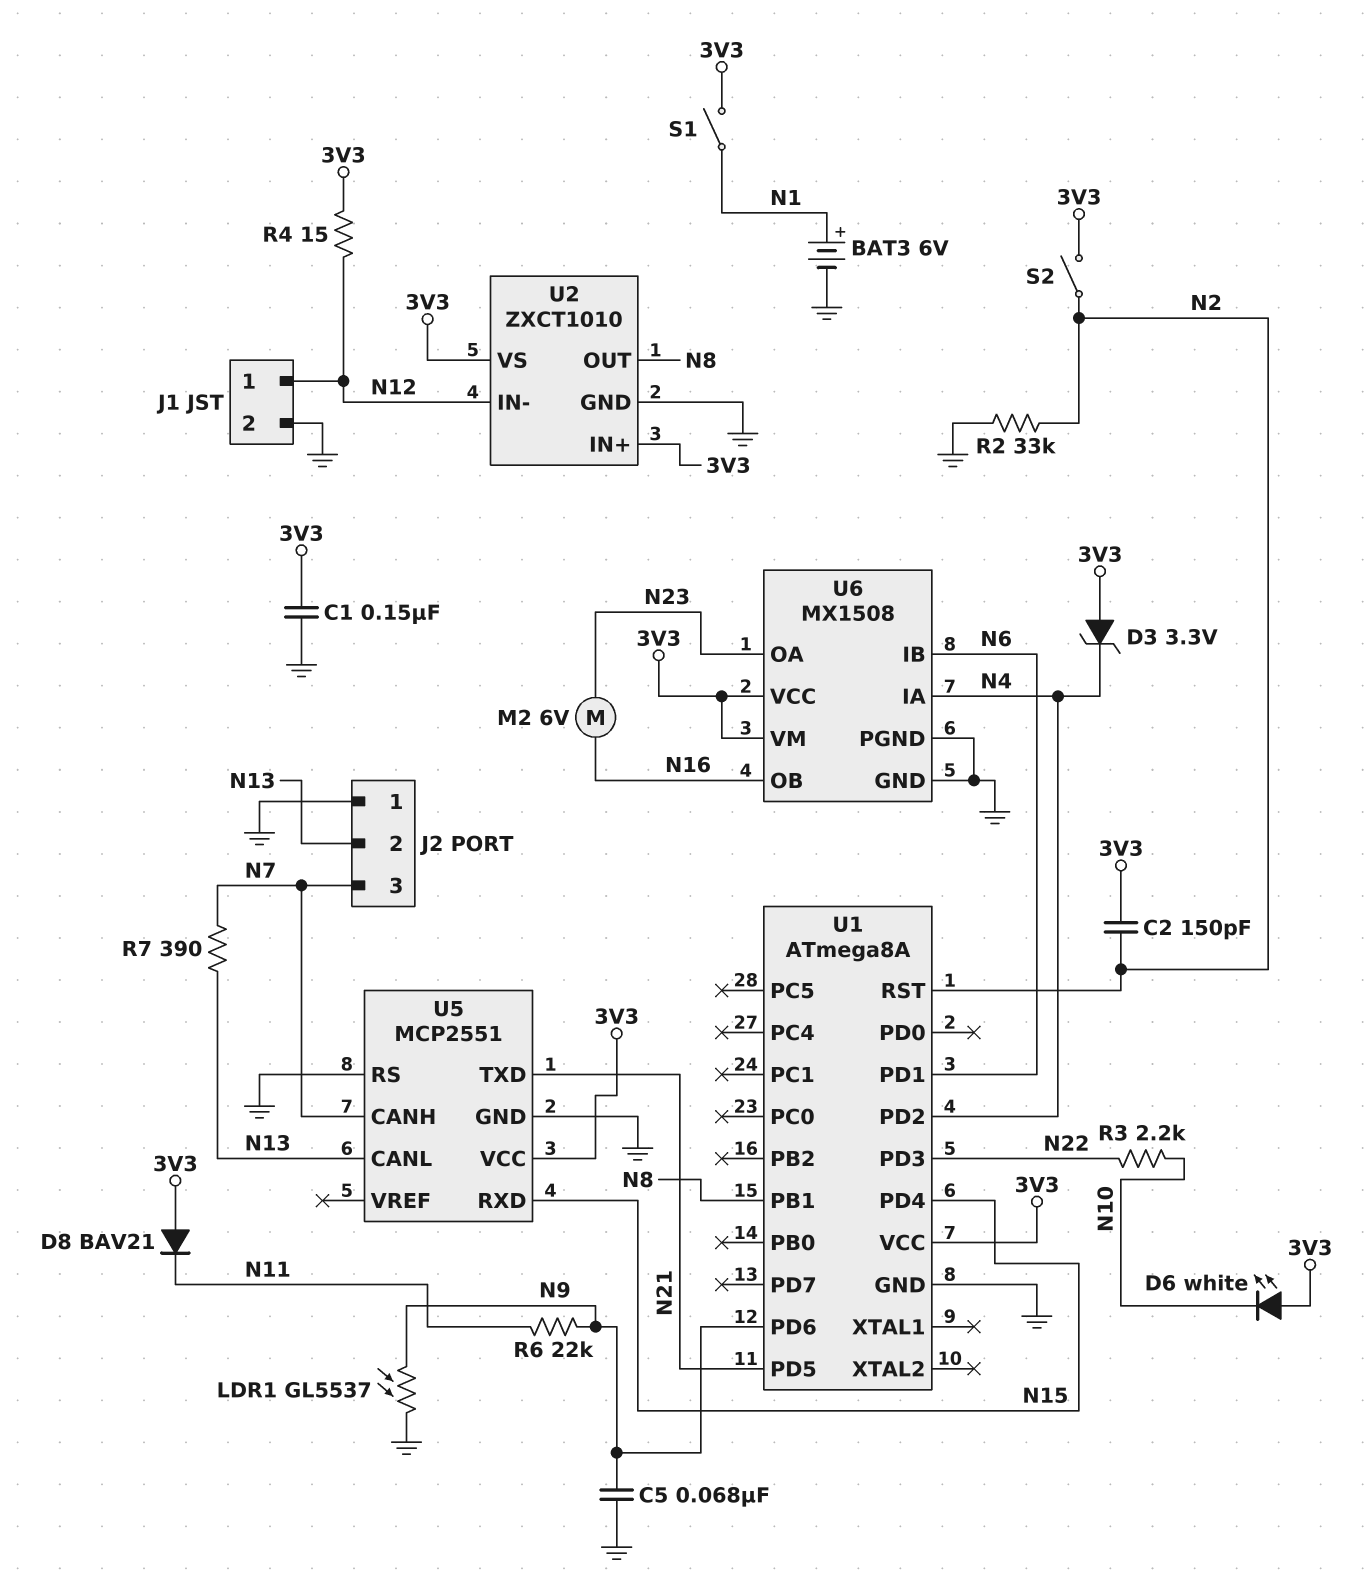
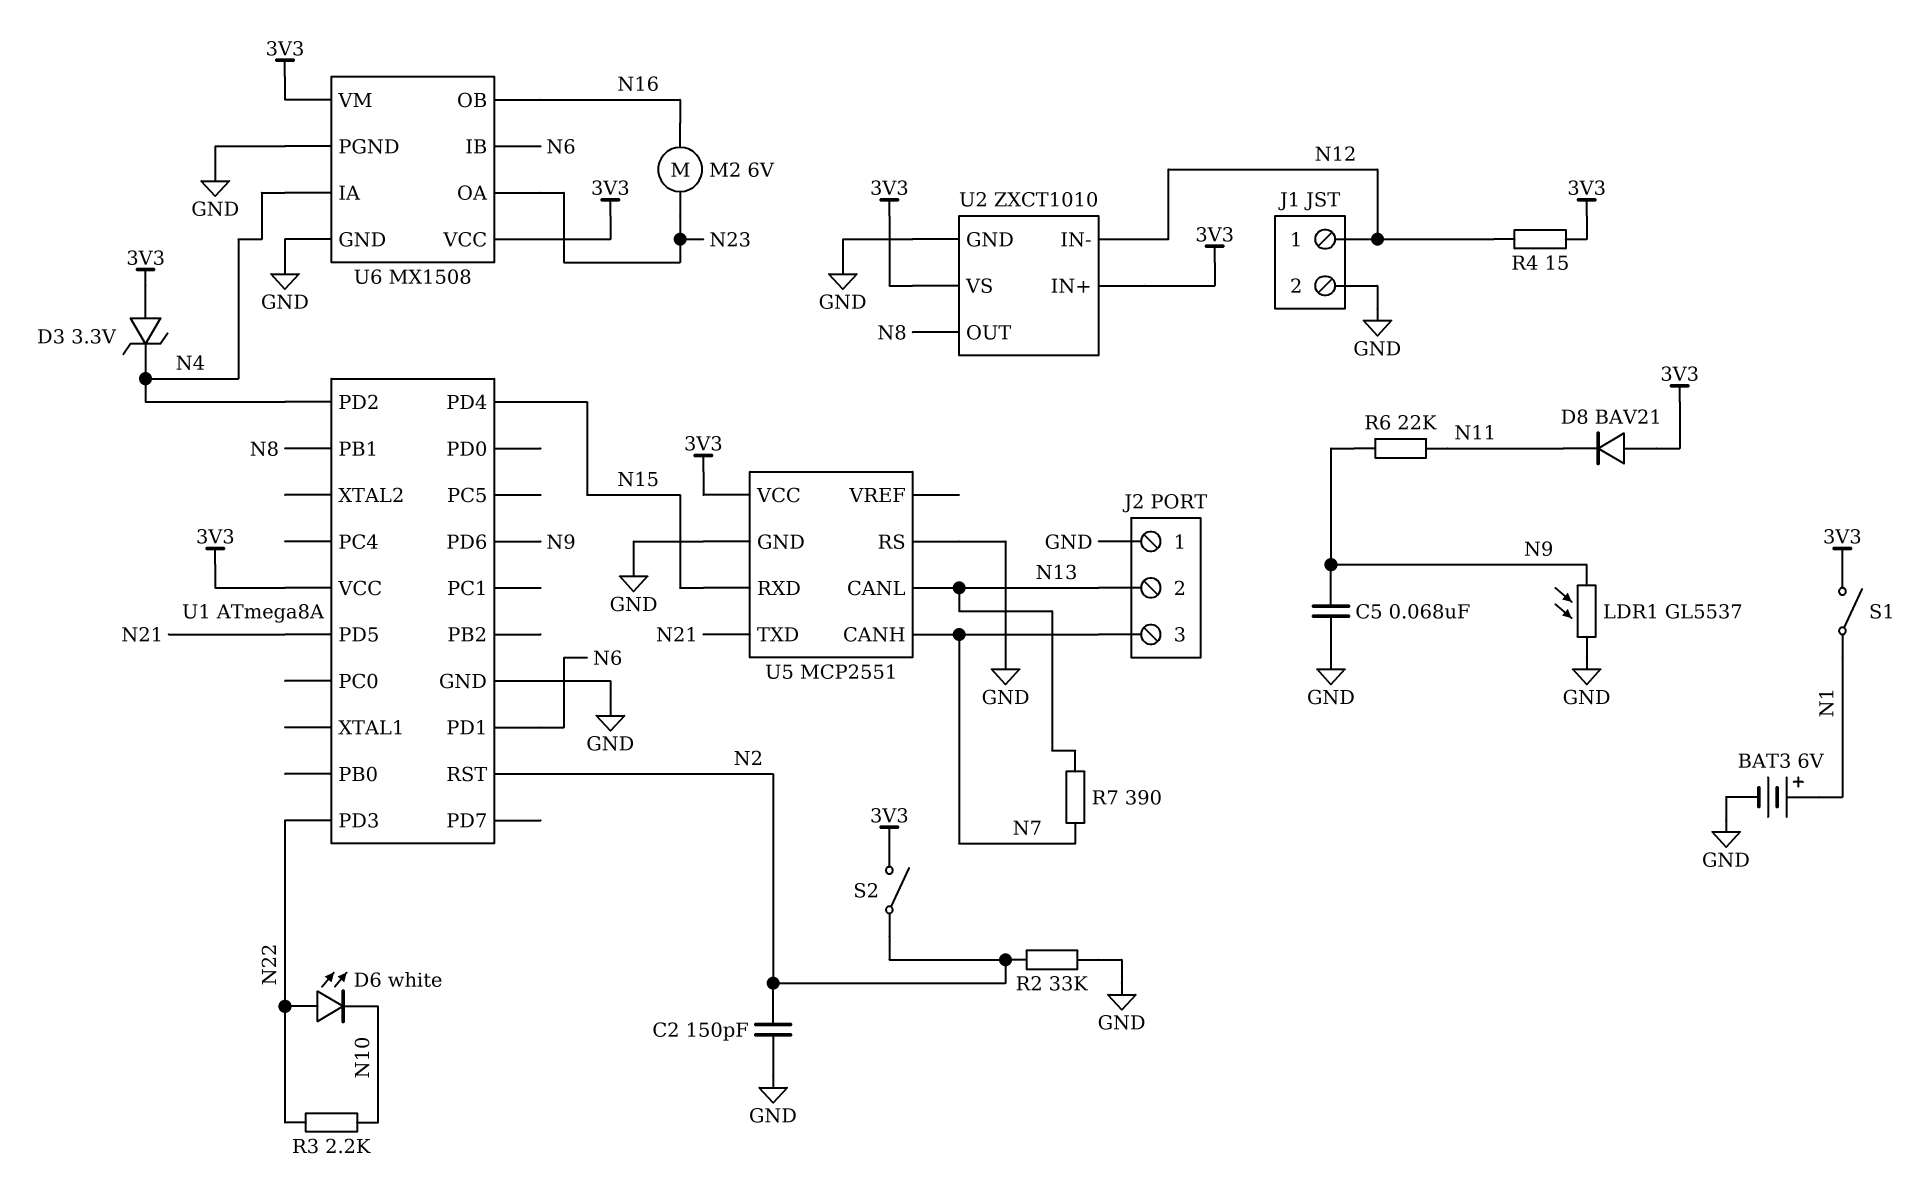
C1: 150nF (3V3, GND) -> none
C2: 150pF (3V3, N2) -> 150pF (GND, N2)
D6: LED white (A 3V3, K N10) -> LED white (A N22, K N10)

